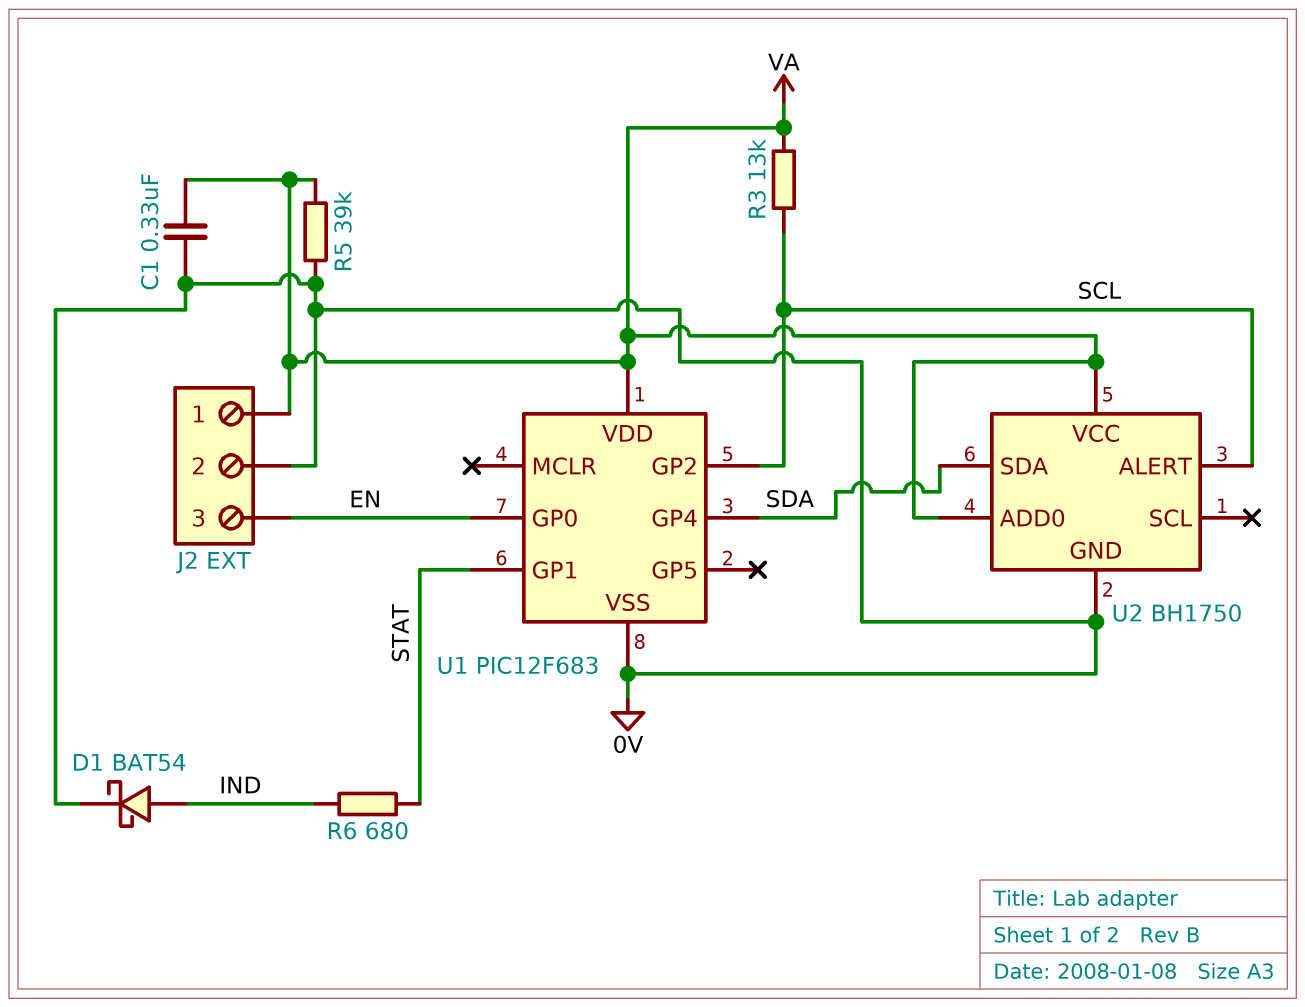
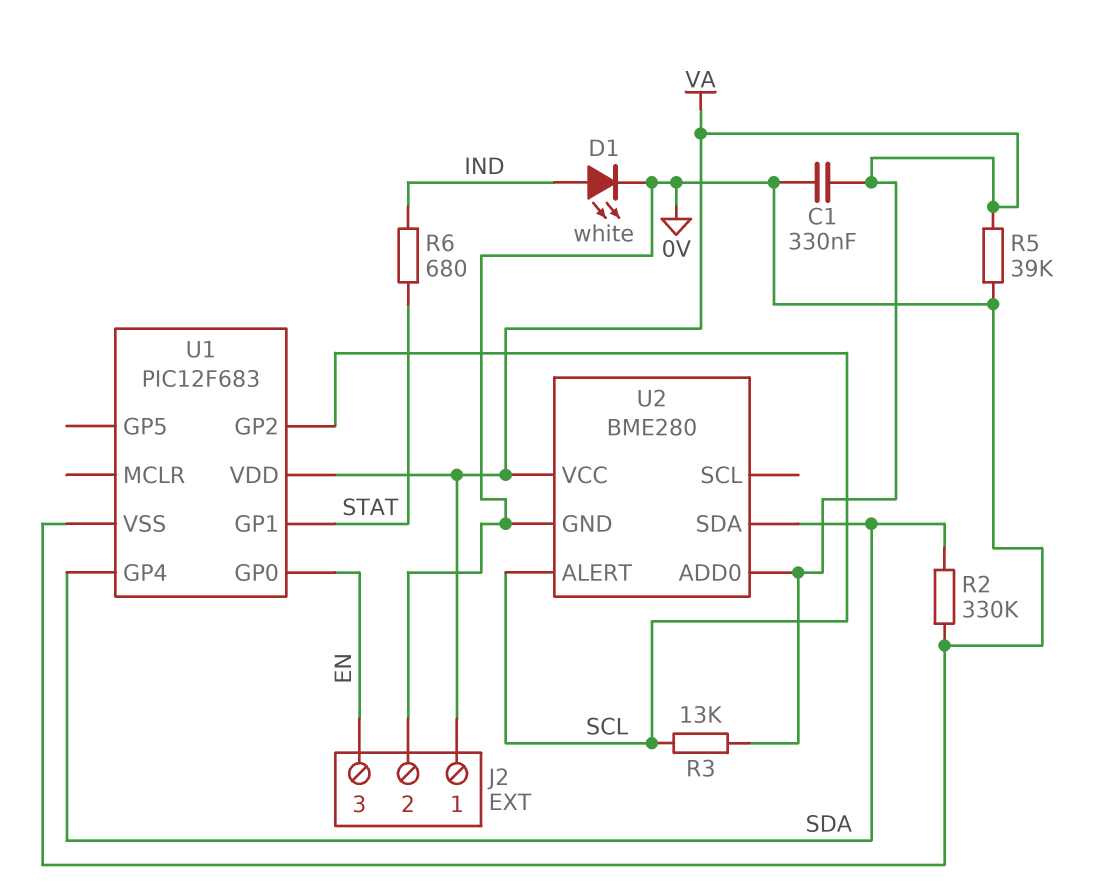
D1: schottky BAT54 (A IND, K 0V) -> LED white (A IND, K 0V)
R2: none -> 330k (0V, SDA)
U2: BH1750 -> BME280

